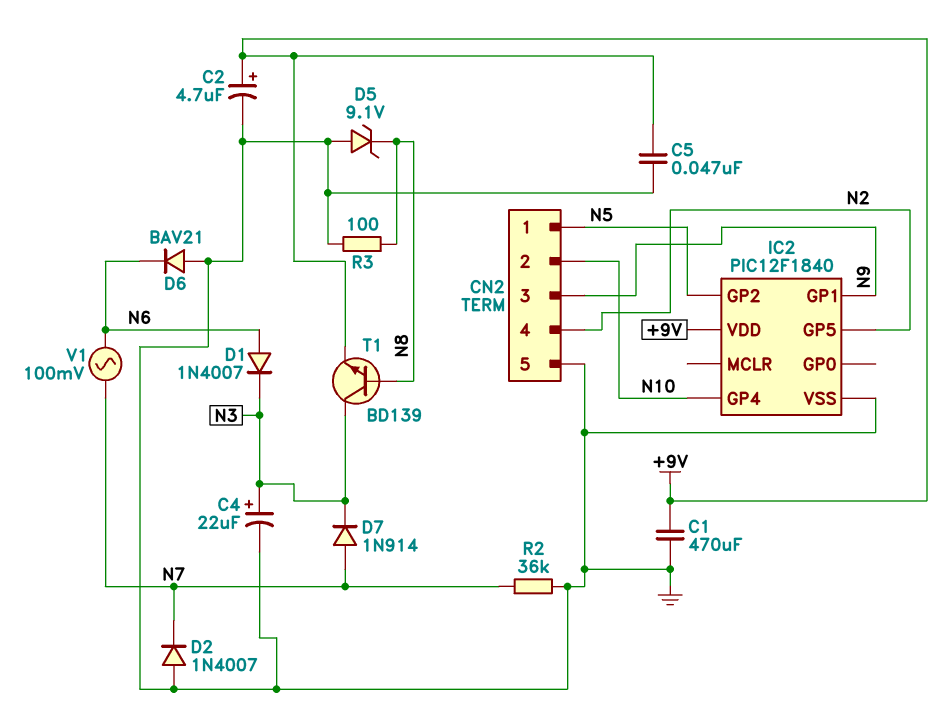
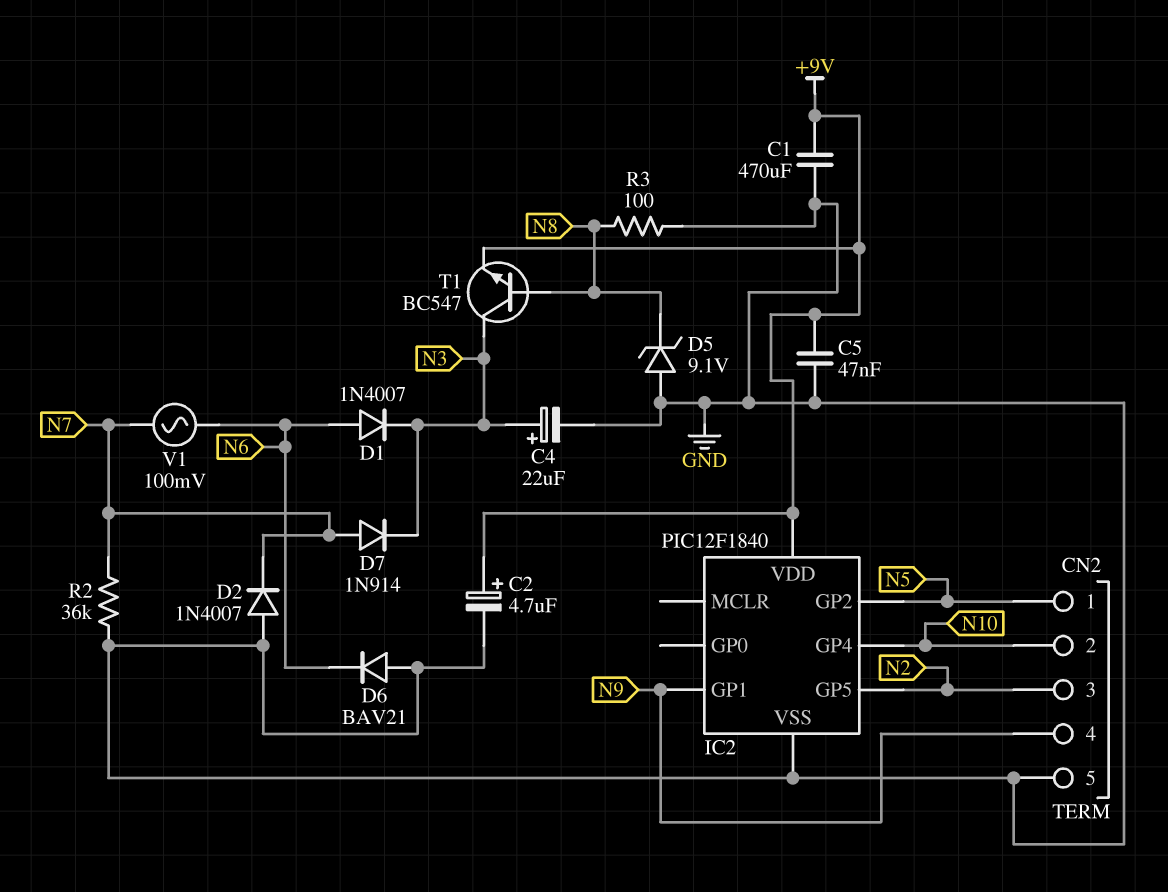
CN2 pin 3: N9 -> N2
CN2 pin 4: N2 -> N9
T1: NPN BD139 (B N8, C N3, E +9V) -> NPN BC547 (B N8, C N3, E +9V)

